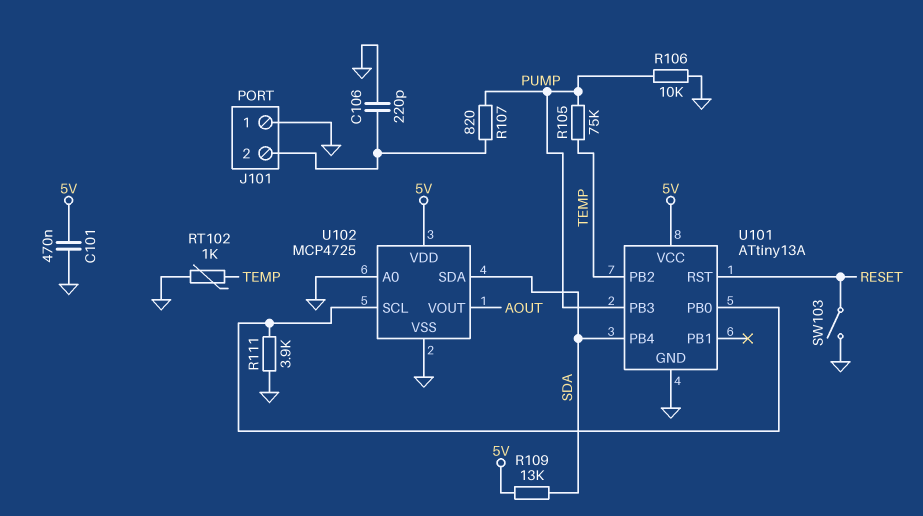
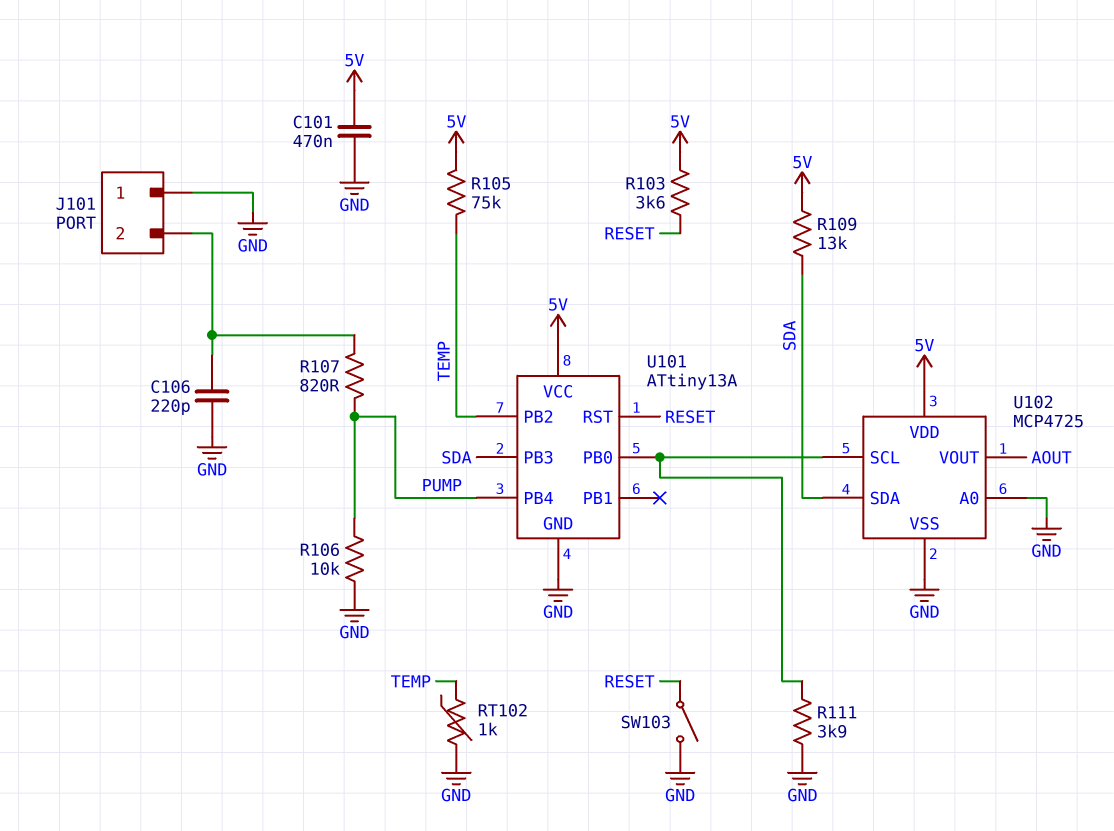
R103: none -> 3.6k (5V, RESET)
R105: 75k (PUMP, TEMP) -> 75k (5V, TEMP)
U101 pin PB3: PUMP -> SDA
U101 pin PB4: SDA -> PUMP

